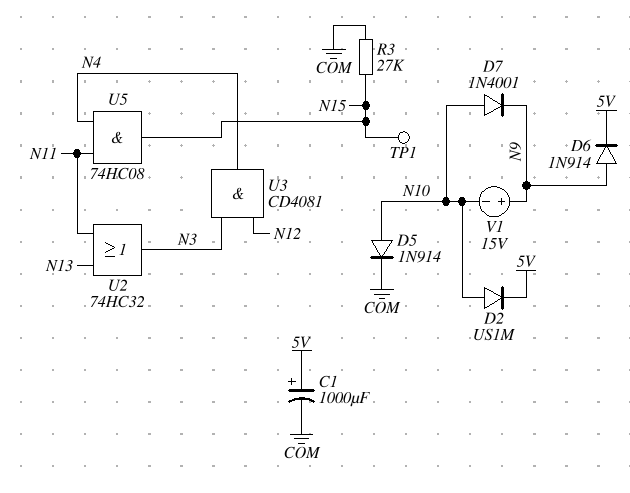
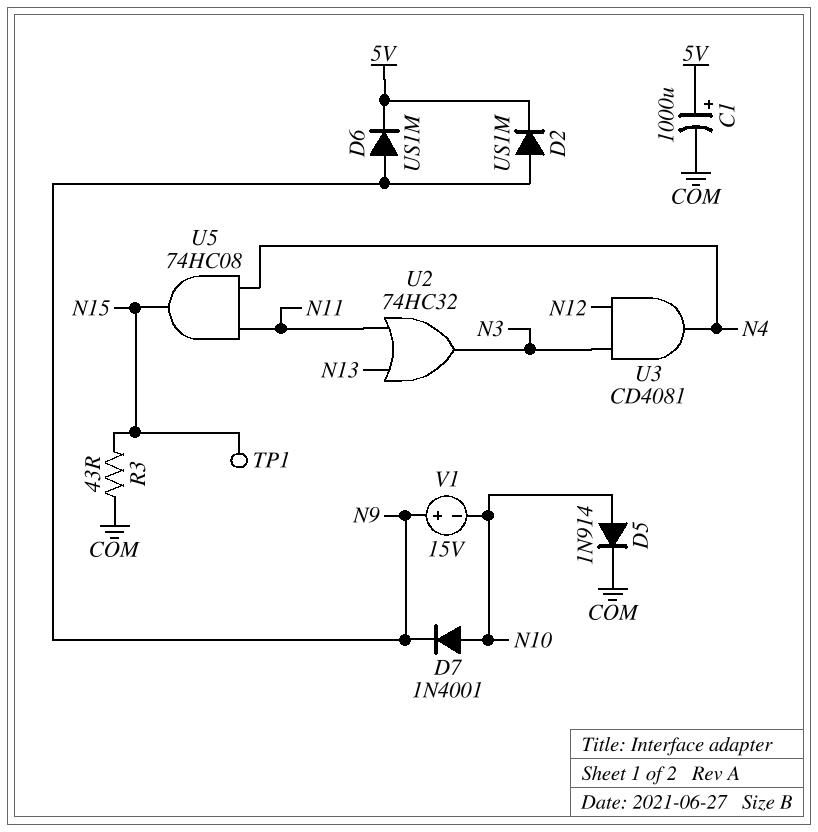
D2: diode US1M (A N10, K 5V) -> diode US1M (A N9, K 5V)
D6: diode 1N914 (A N9, K 5V) -> diode US1M (A N9, K 5V)
R3: 27k (COM, N15) -> 43 (COM, N15)

